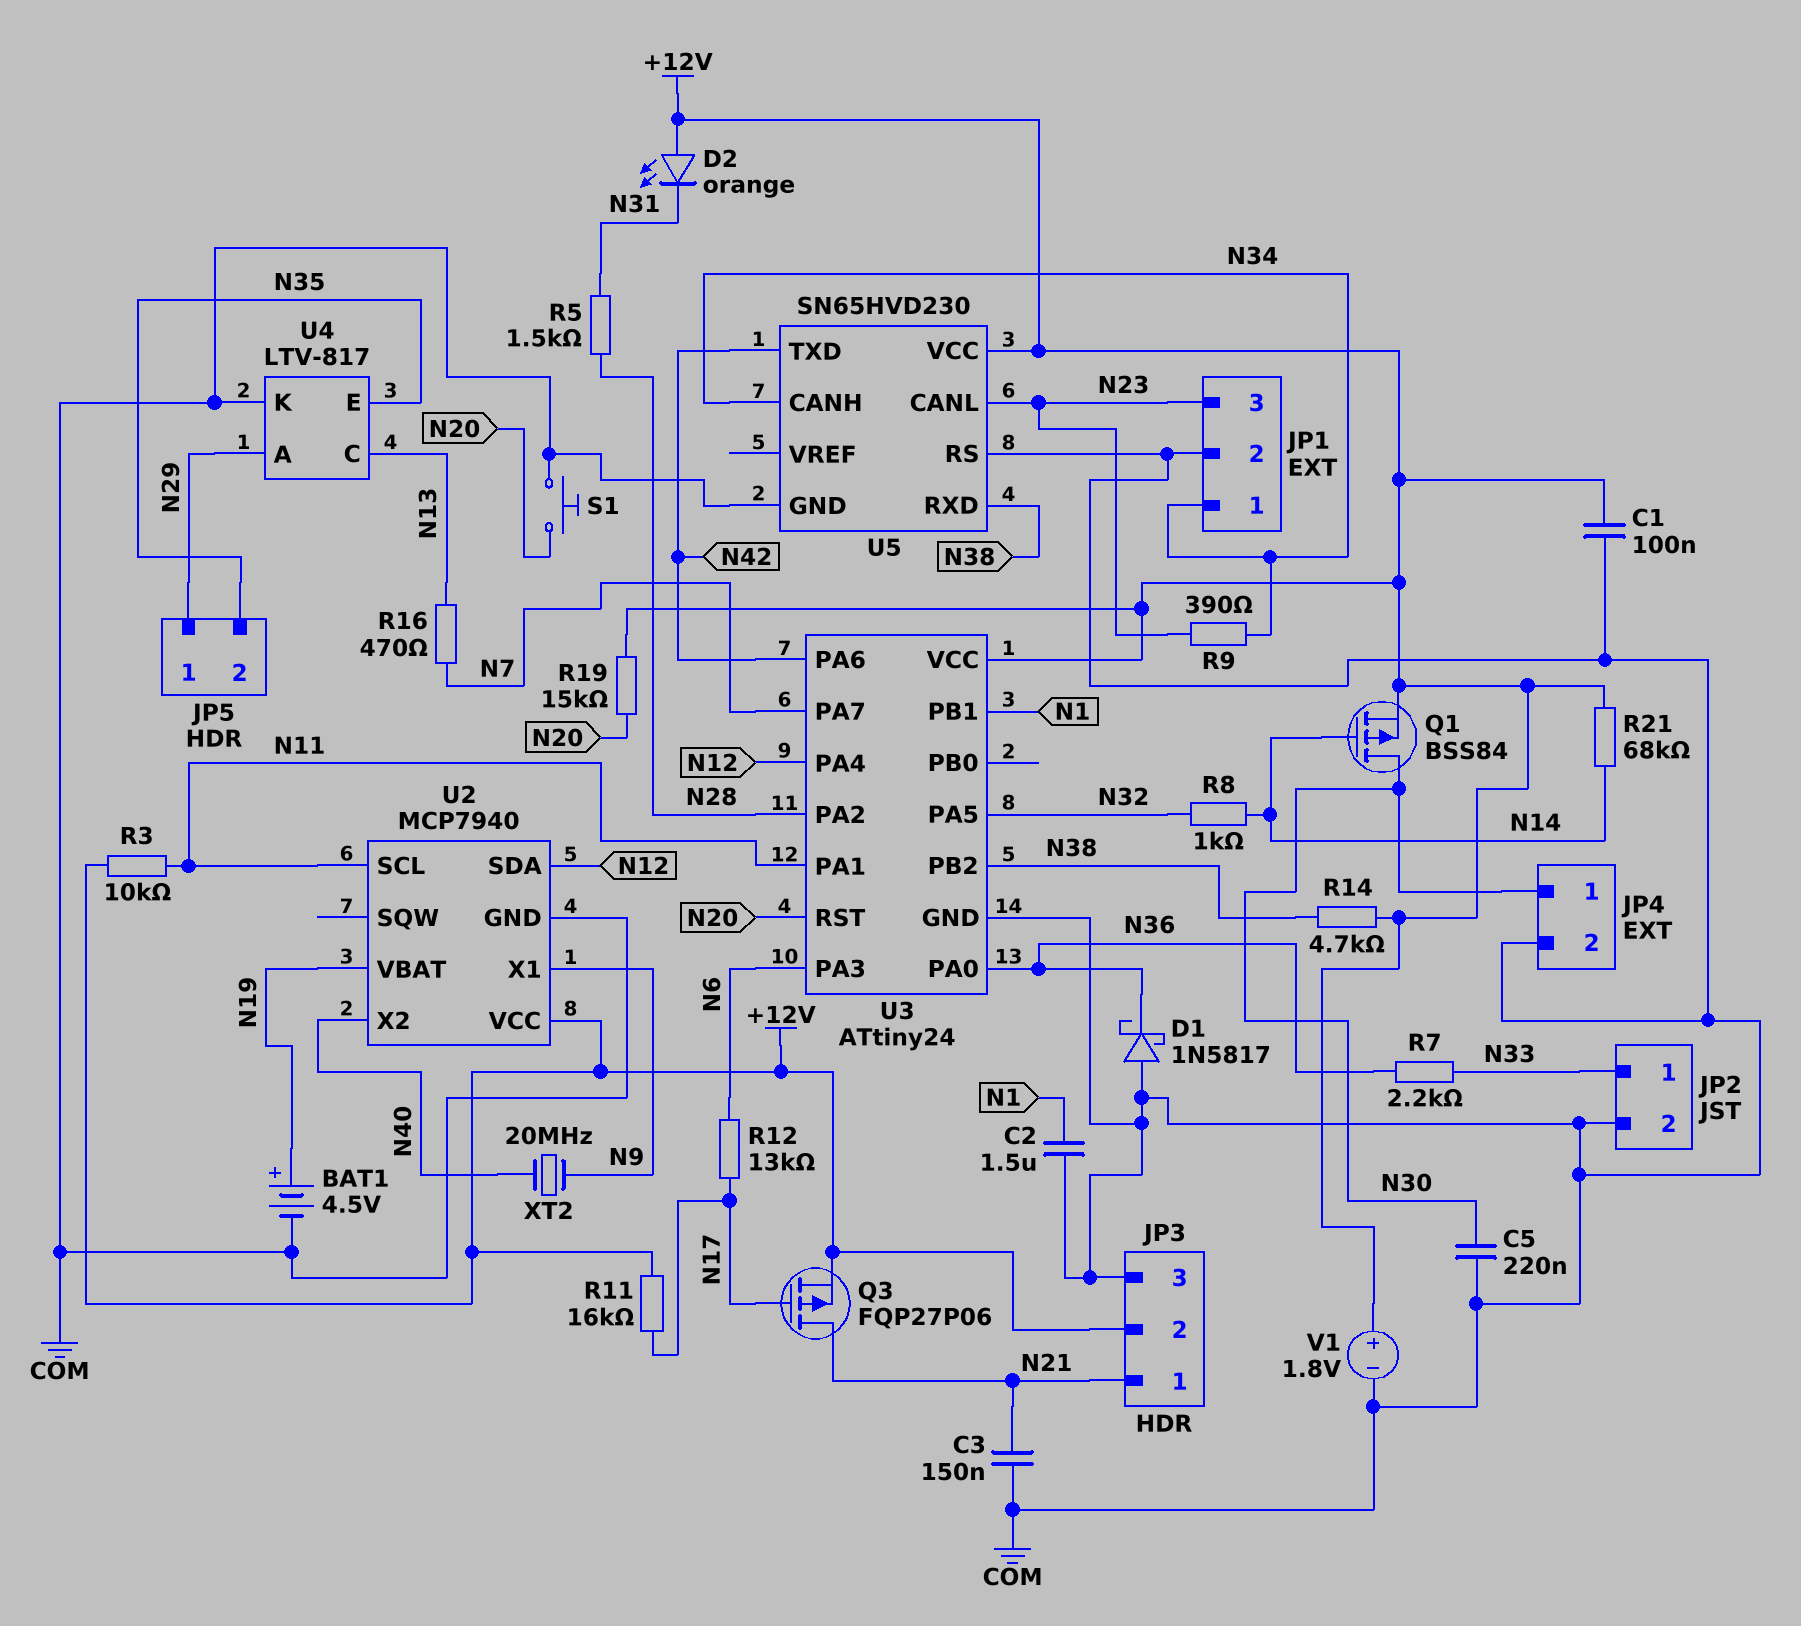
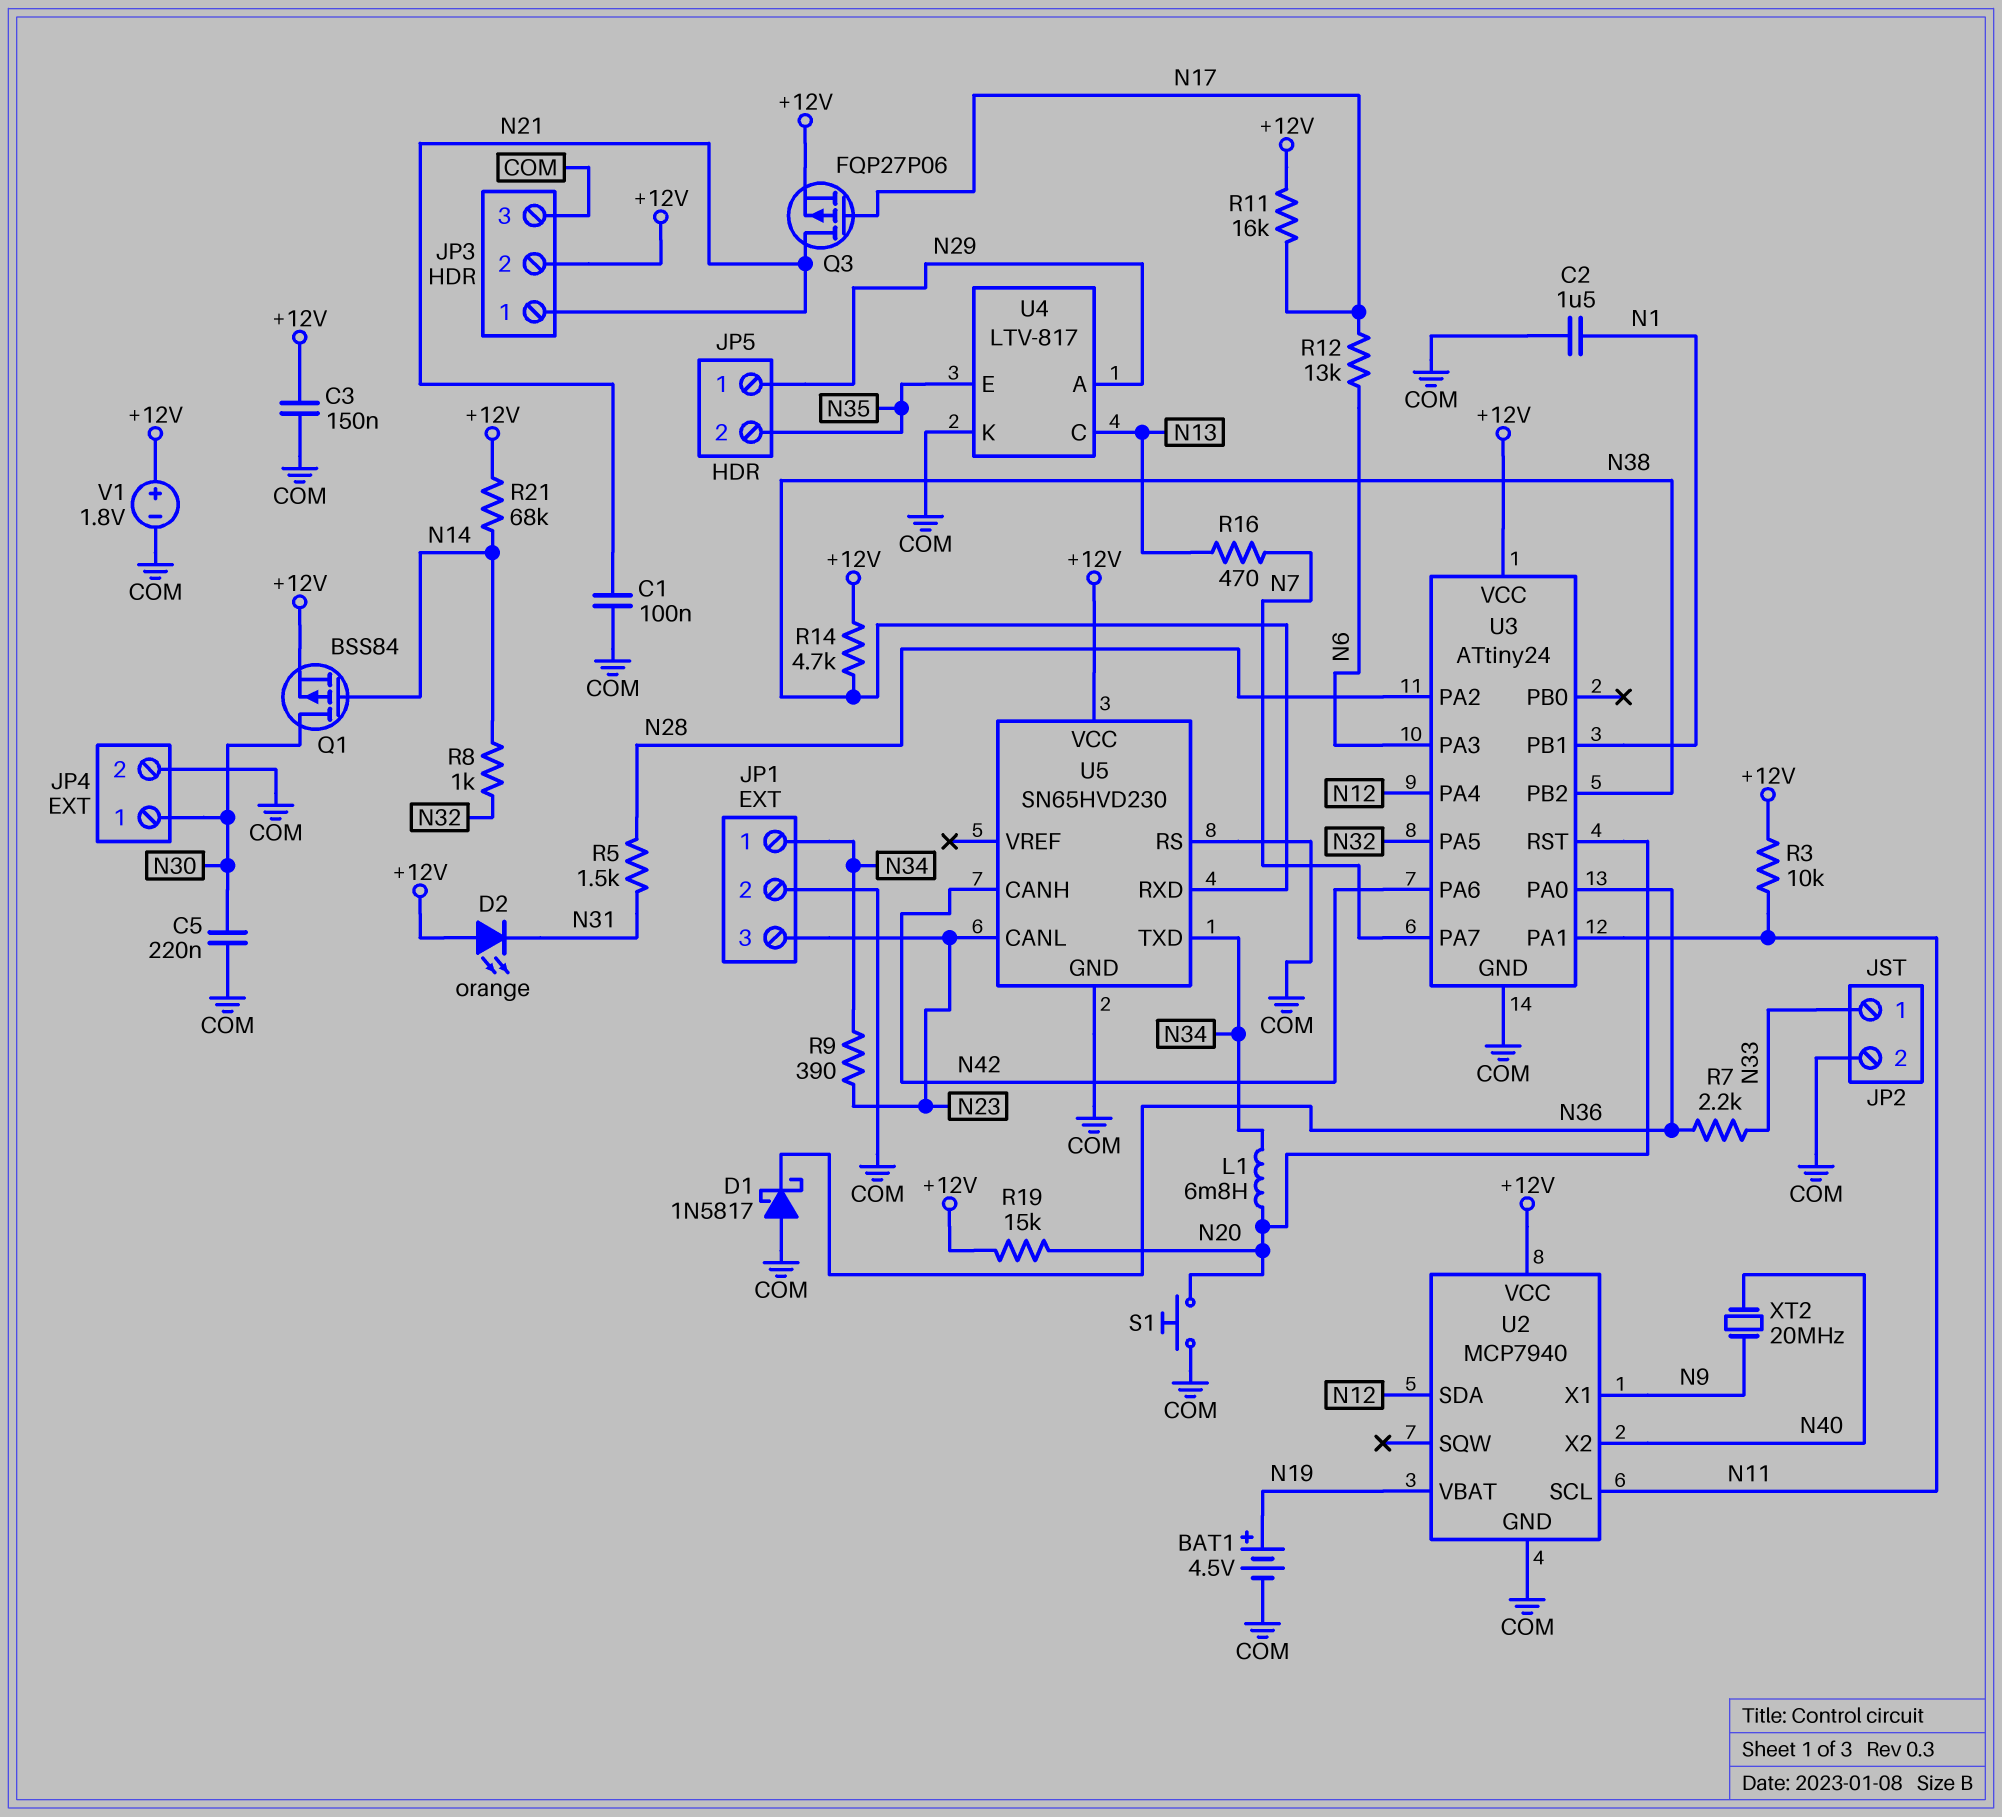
C1: 100nF (+12V, COM) -> 100nF (COM, N21)
C3: 150nF (COM, N21) -> 150nF (+12V, COM)
L1: none -> 6.8mH (N20, N34)
U5 pin CANH: N34 -> N42
U5 pin TXD: N42 -> N34

